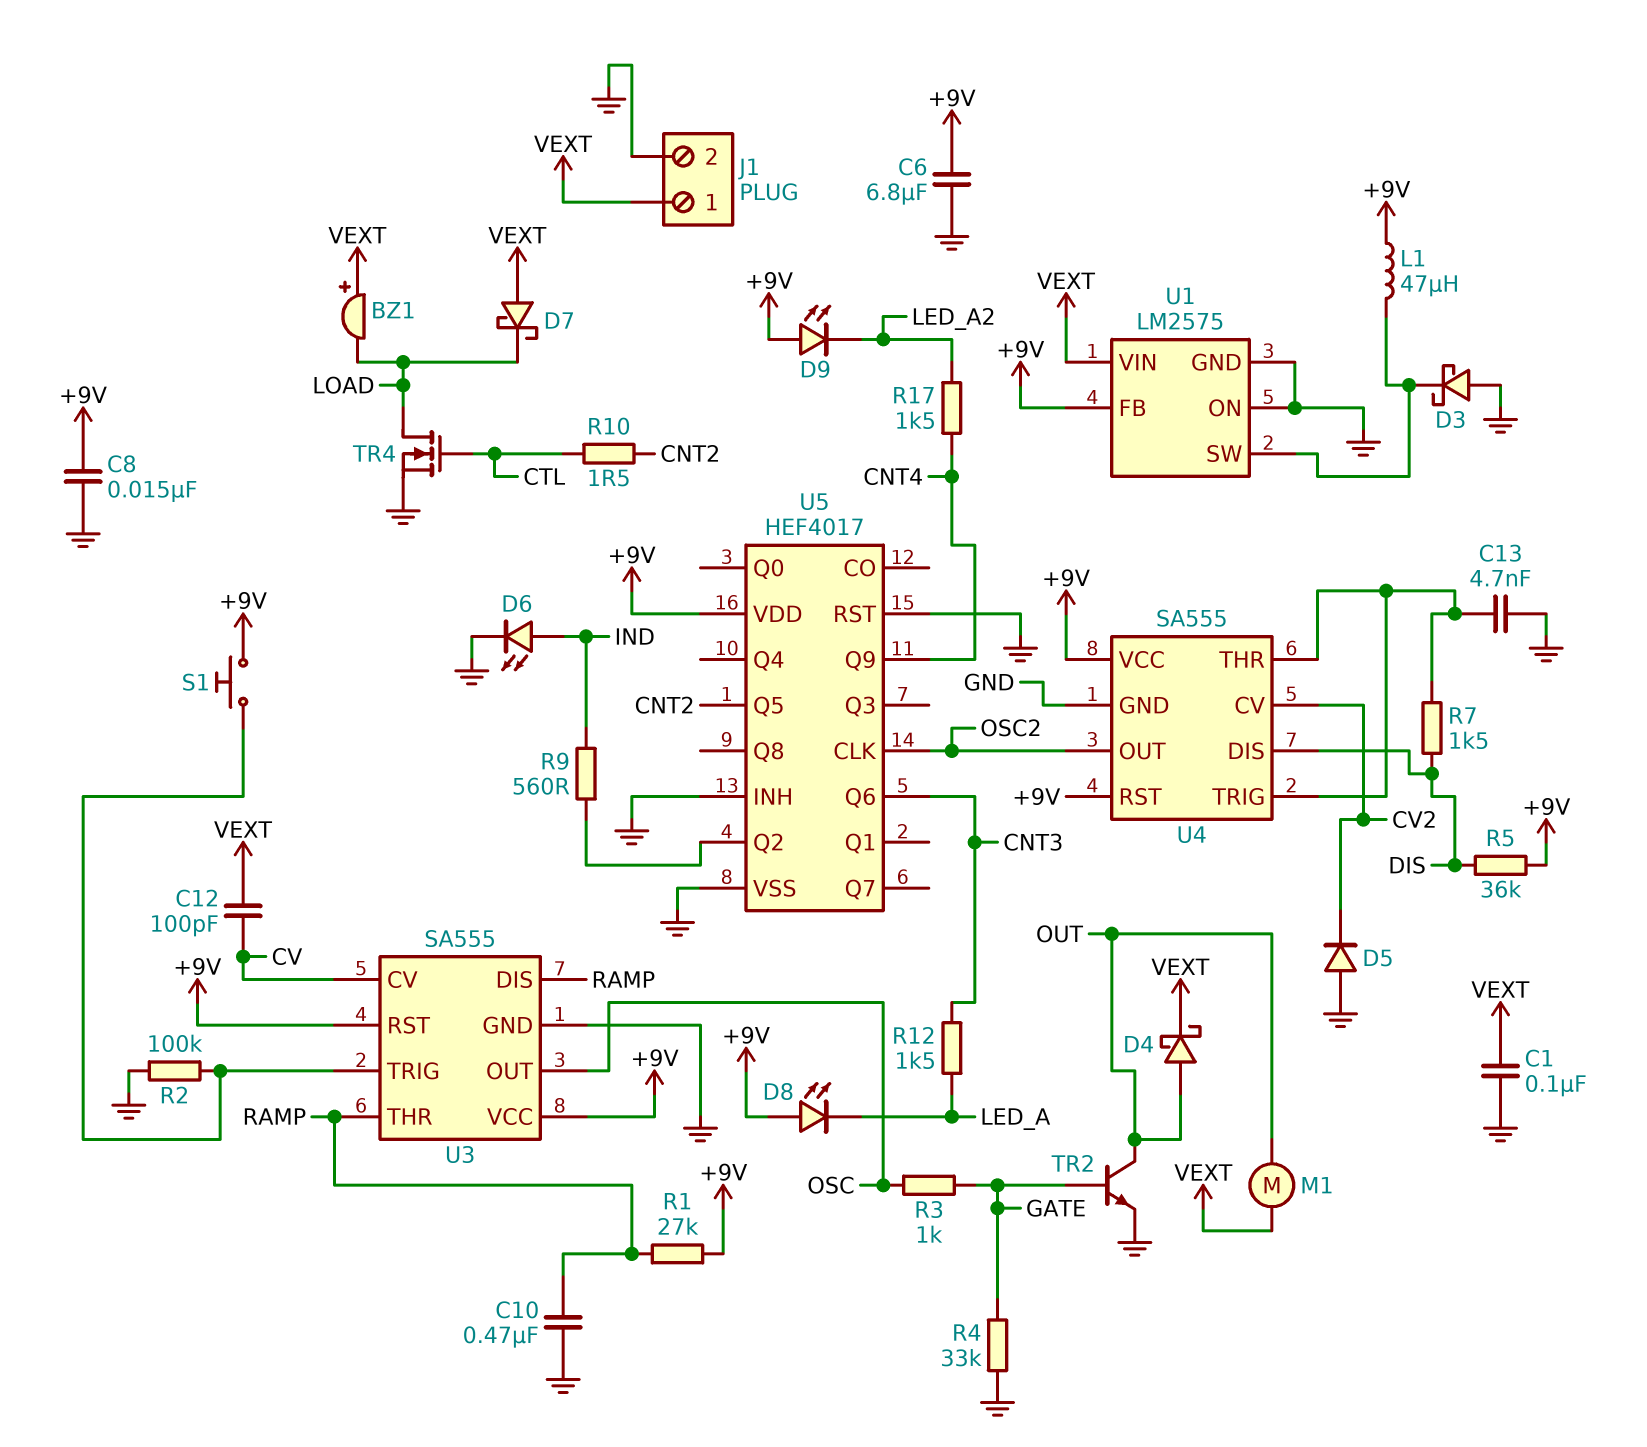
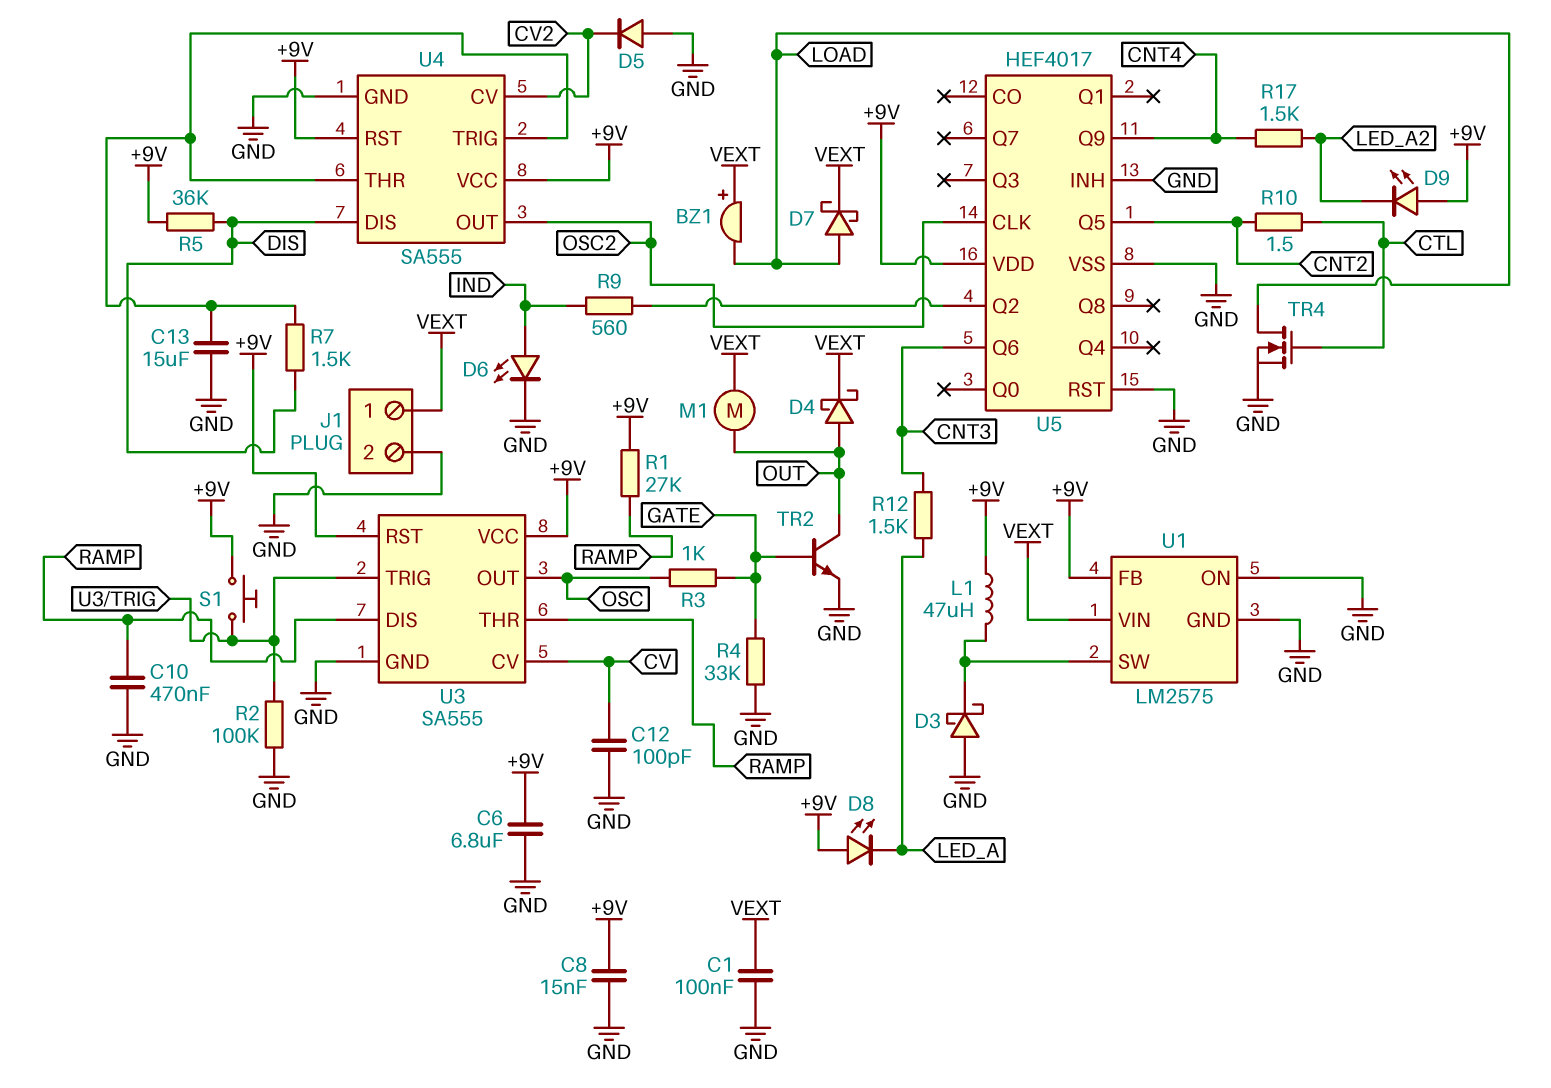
C12: 100pF (CV, VEXT) -> 100pF (CV, GND)
C13: 4.7nF (GND, U4/THR) -> 15uF (GND, U4/THR)
D7: schottky (A VEXT, K LOAD) -> schottky (A LOAD, K VEXT)

